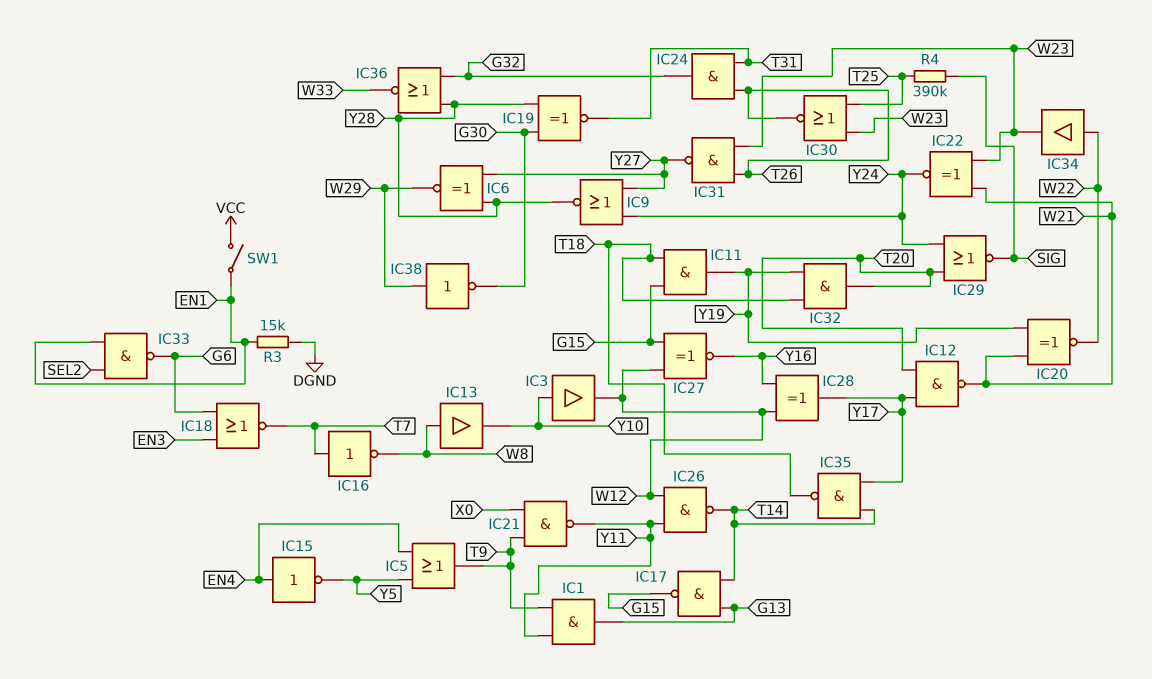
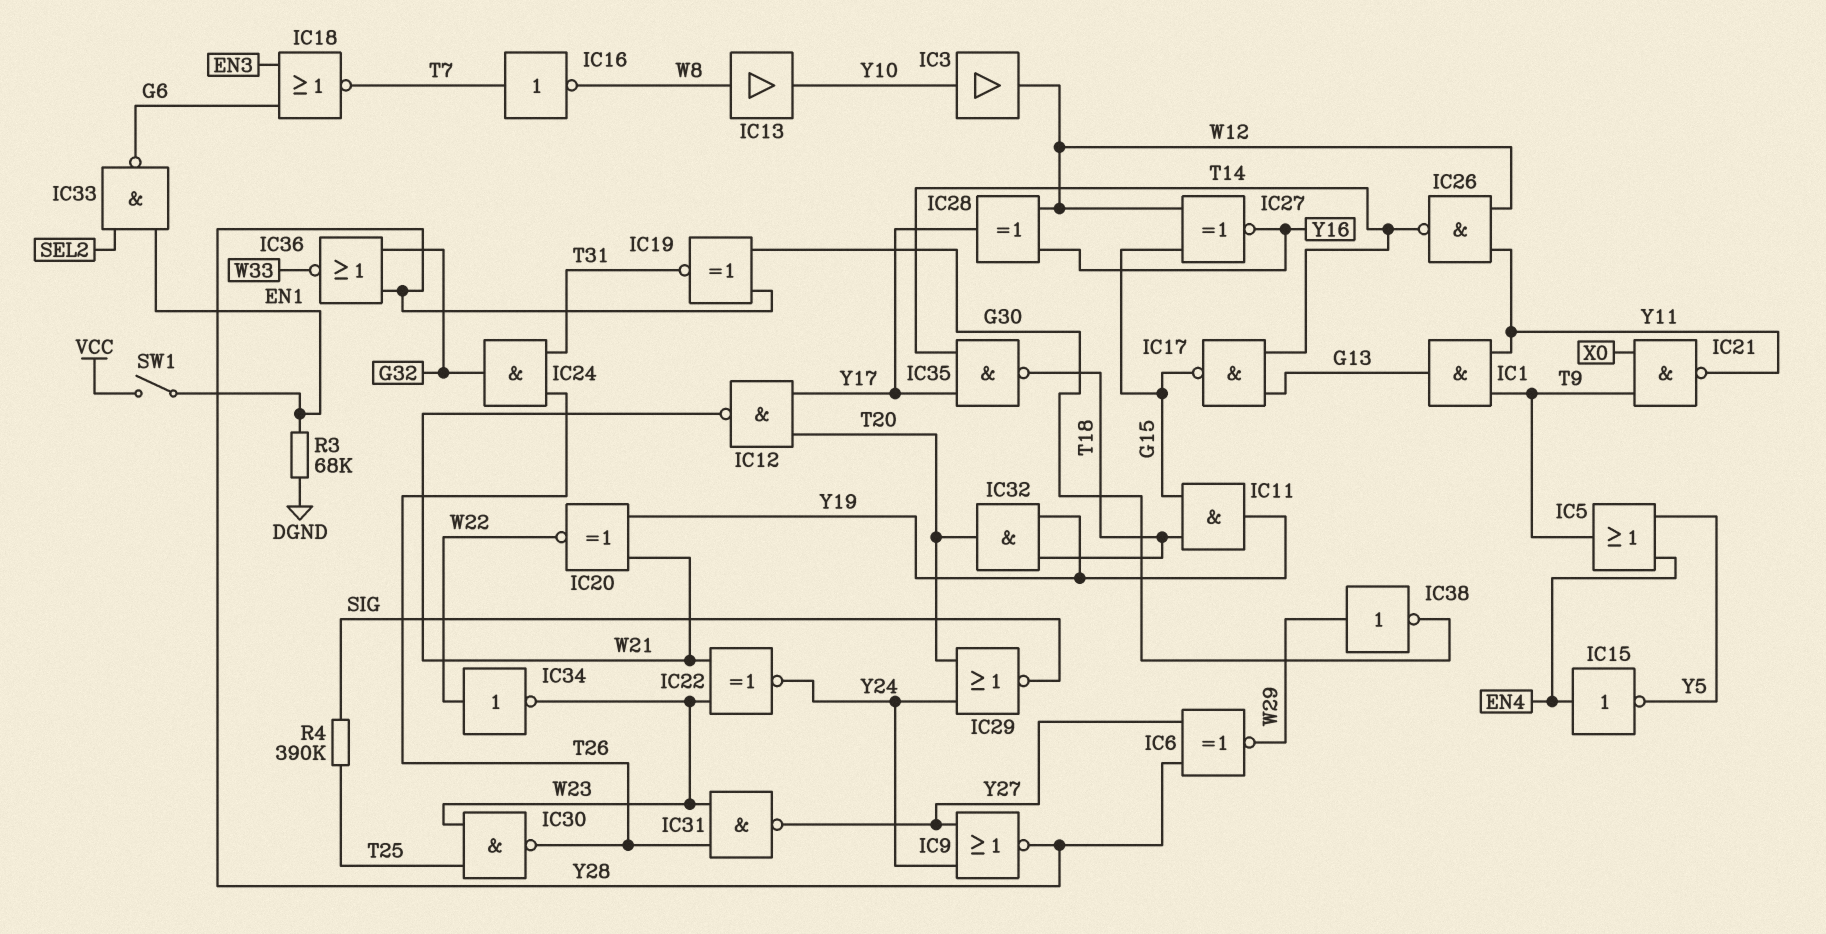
IC30: NOR (in T25, in W23, out T26) -> NAND (in T25, in W23, out T26)
IC34: buffer (in W22, out W23) -> NOT (in W22, out W23)
R3: 15k (DGND, EN1) -> 68k (DGND, EN1)

